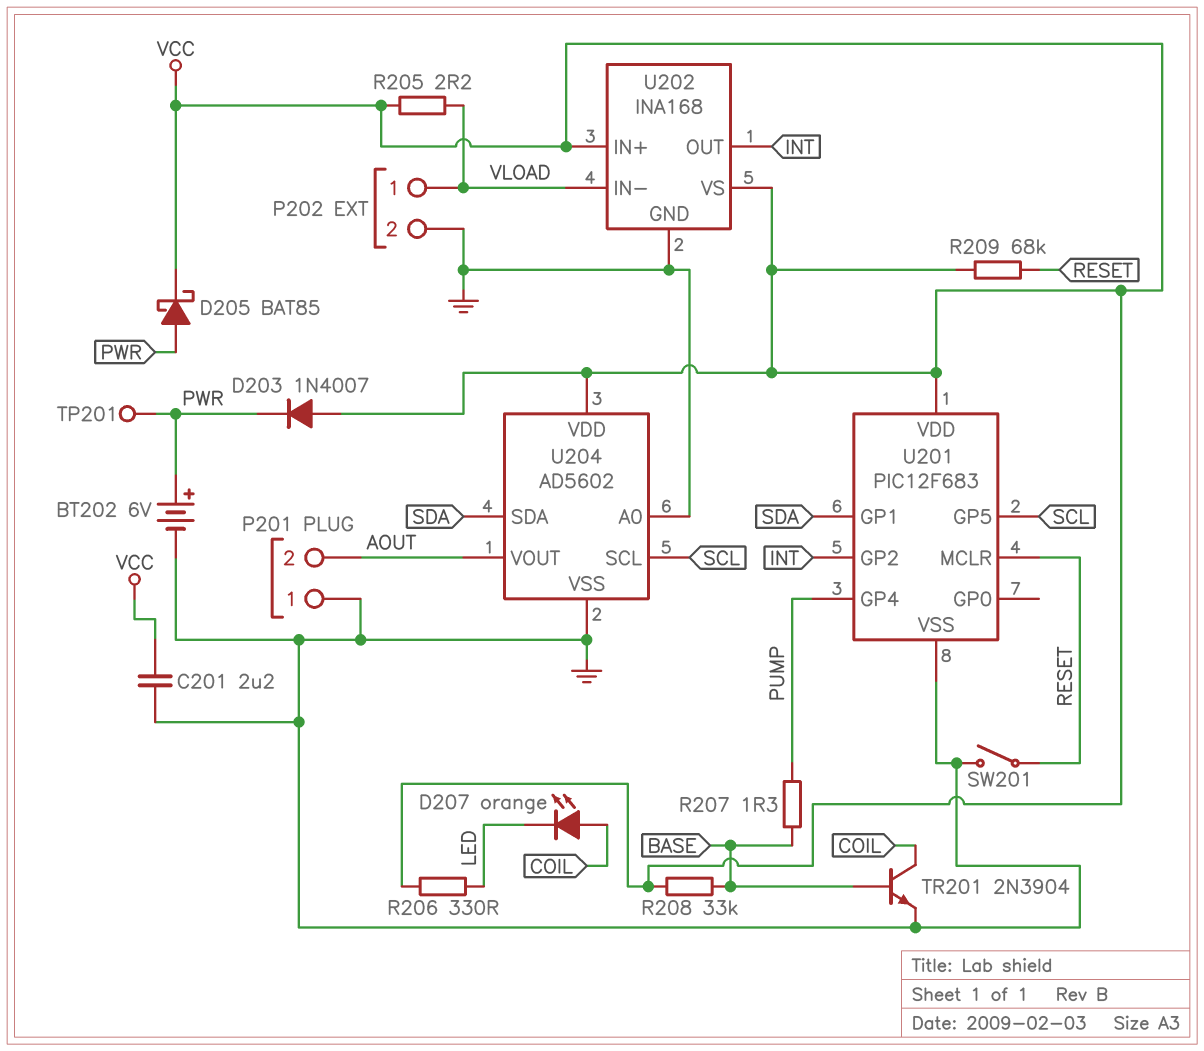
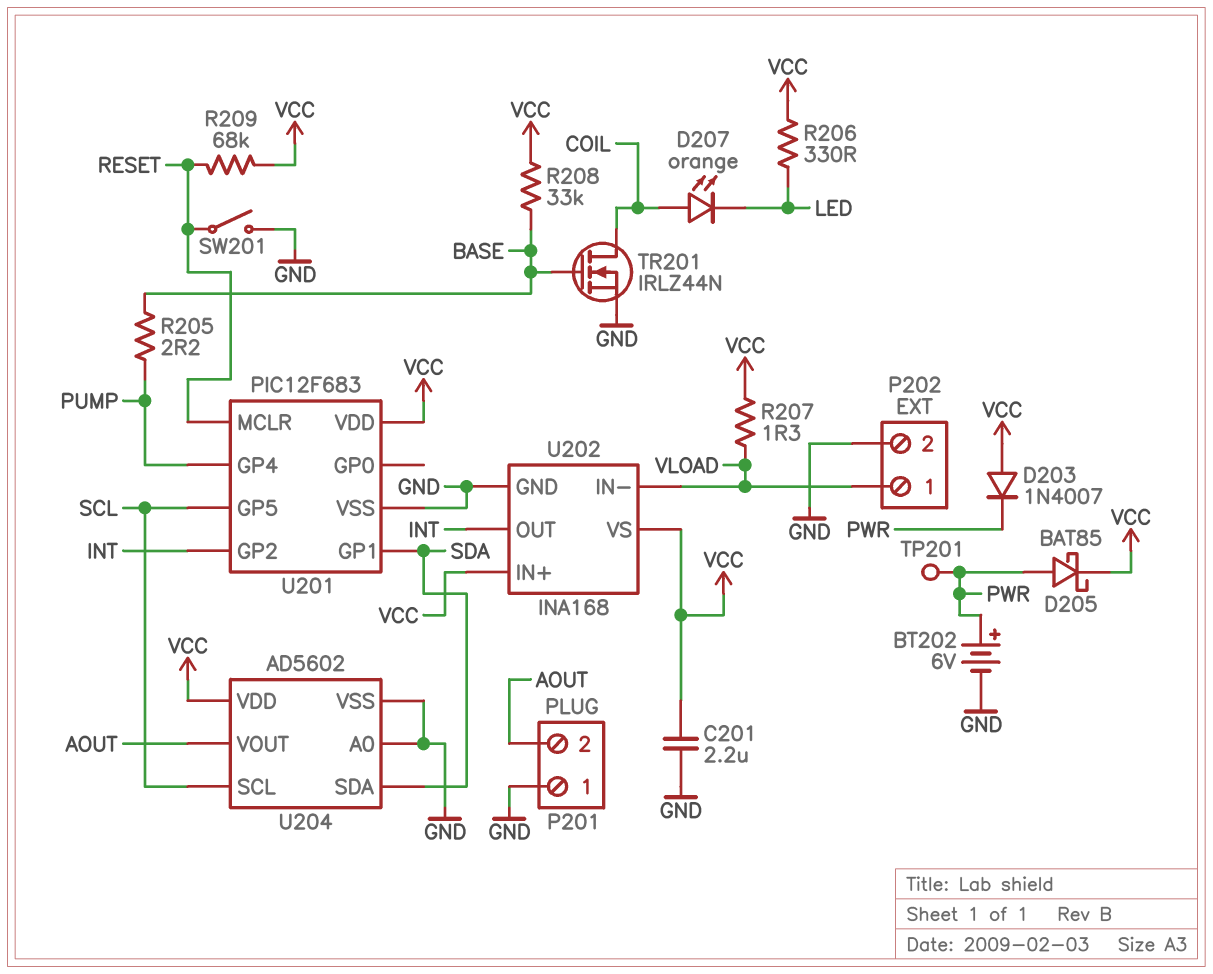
R205: 2.2 (VCC, VLOAD) -> 2.2 (BASE, PUMP)
R207: 1.3 (BASE, PUMP) -> 1.3 (VCC, VLOAD)
TR201: NPN 2N3904 (B BASE, C COIL, E GND) -> NMOS IRLZ44N (G BASE, D COIL, S GND)

